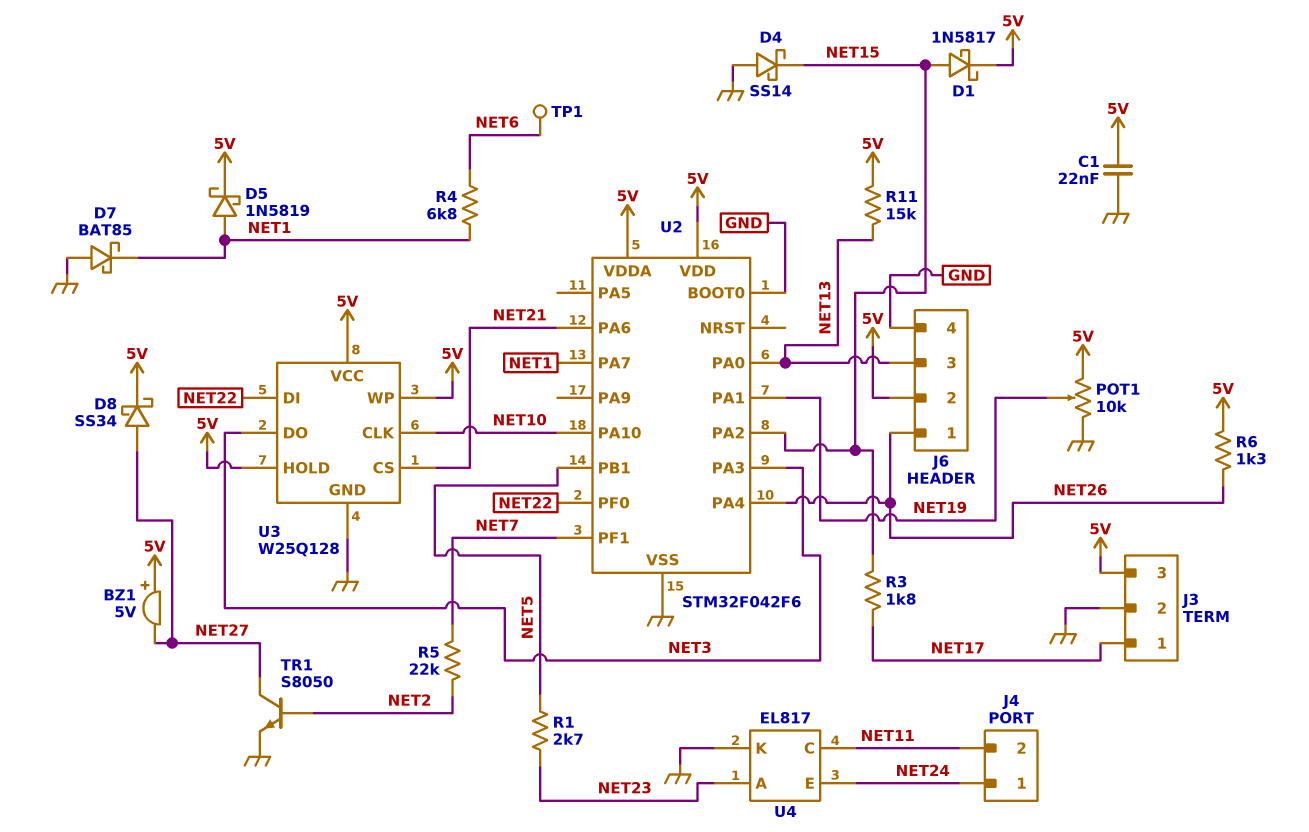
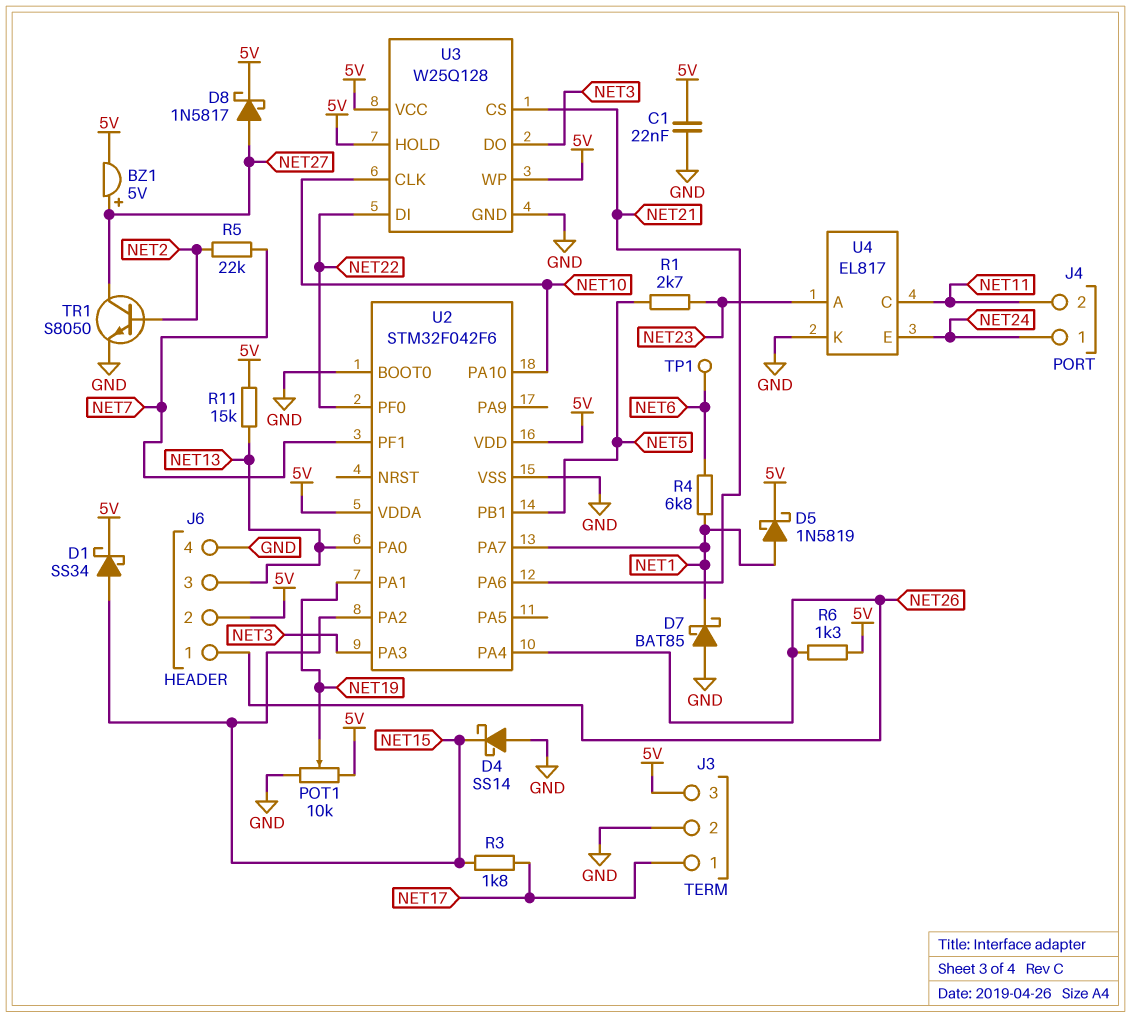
BZ1: buzzer 5V (plus 5V, minus NET27) -> buzzer 5V (plus NET27, minus 5V)
D1: schottky 1N5817 (A NET15, K 5V) -> schottky SS34 (A NET15, K 5V)
D8: schottky SS34 (A NET27, K 5V) -> schottky 1N5817 (A NET27, K 5V)

